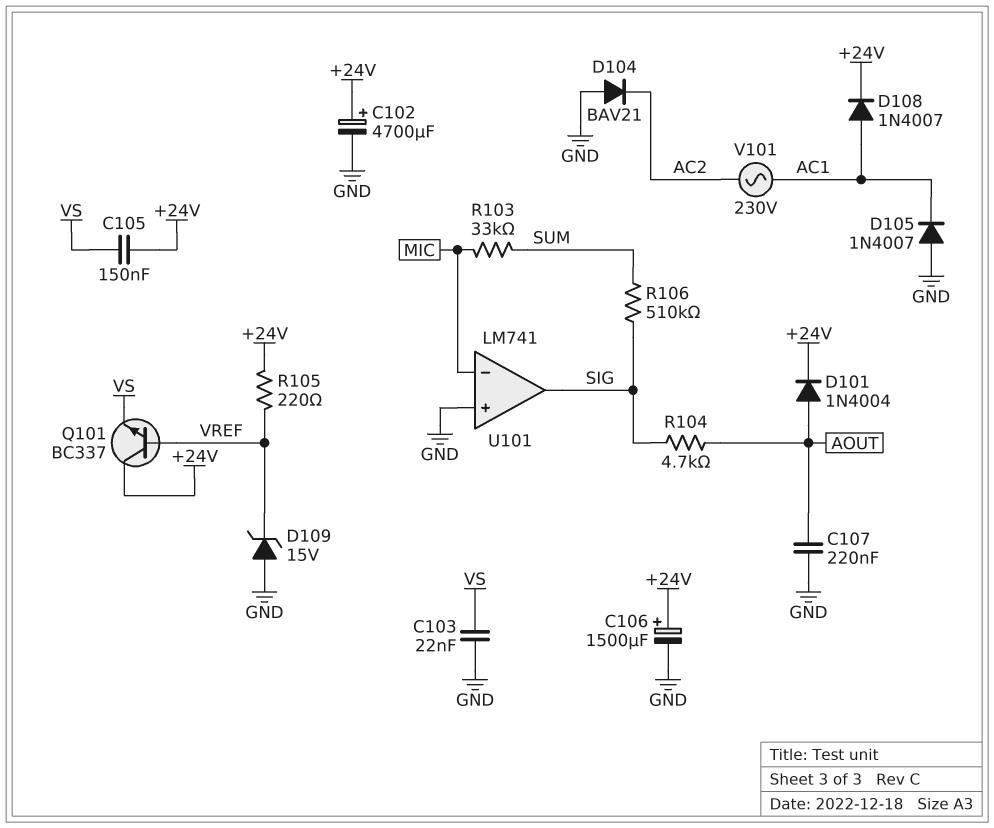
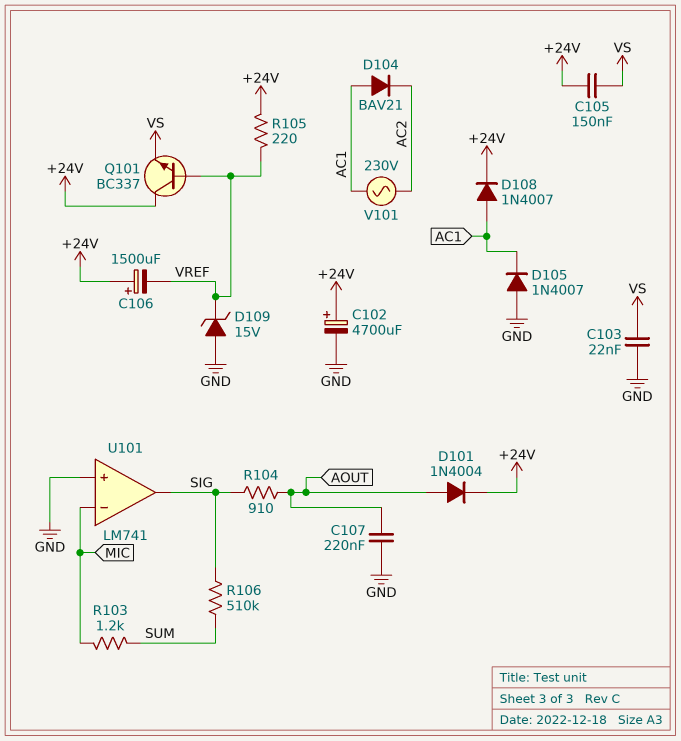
C106: 1500uF (plus +24V, minus GND) -> 1500uF (plus +24V, minus VREF)
D104: diode BAV21 (A GND, K AC2) -> diode BAV21 (A AC1, K AC2)
R103: 33k (MIC, SUM) -> 1.2k (MIC, SUM)
R104: 4.7k (AOUT, SIG) -> 910 (AOUT, SIG)

